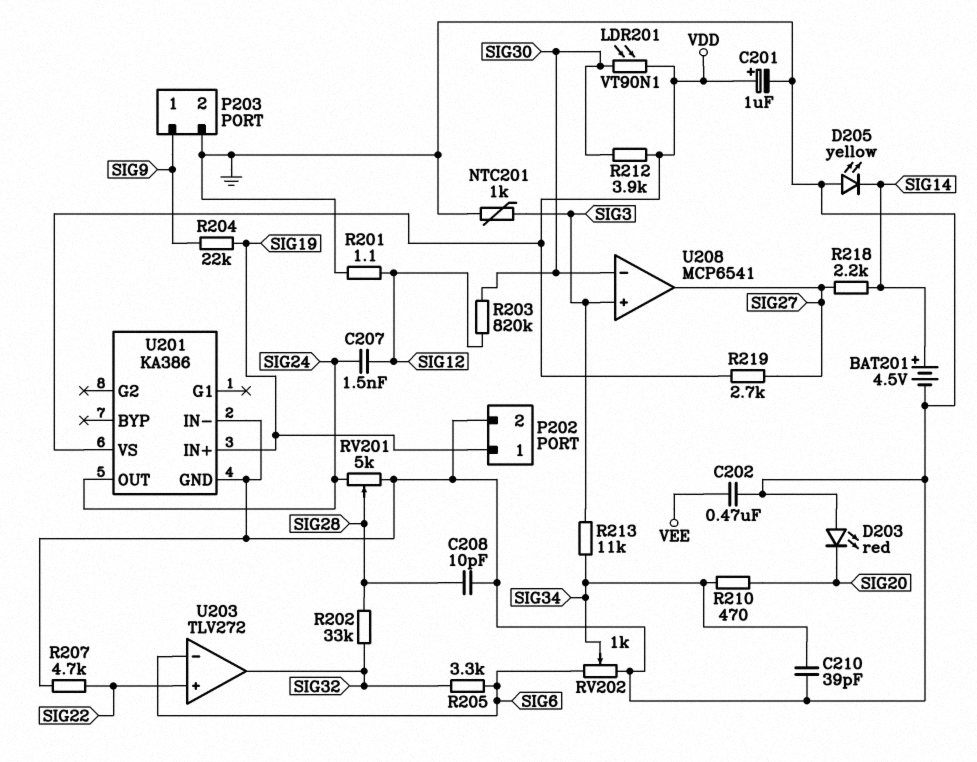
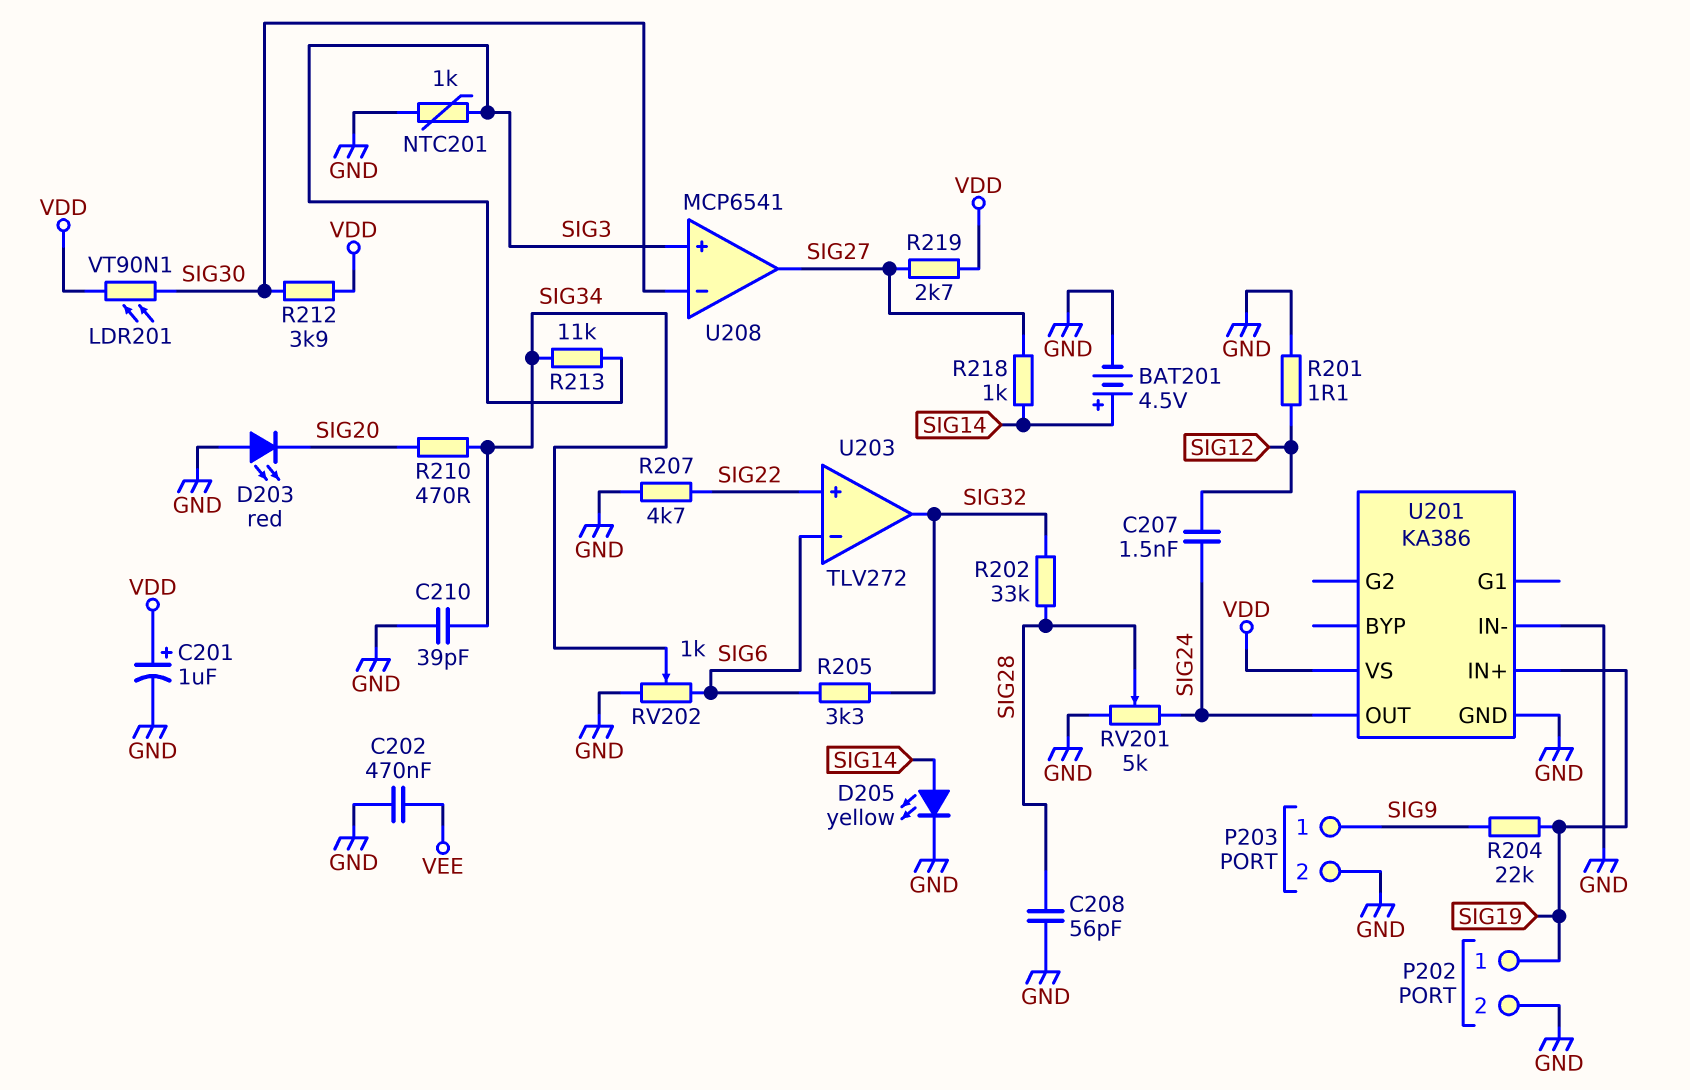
C208: 10pF (GND, SIG28) -> 56pF (GND, SIG28)
D205: LED yellow (A GND, K SIG14) -> LED yellow (A SIG14, K GND)
R203: 820k (SIG12, SIG30) -> none
R218: 2.2k (SIG14, SIG27) -> 1k (SIG14, SIG27)

